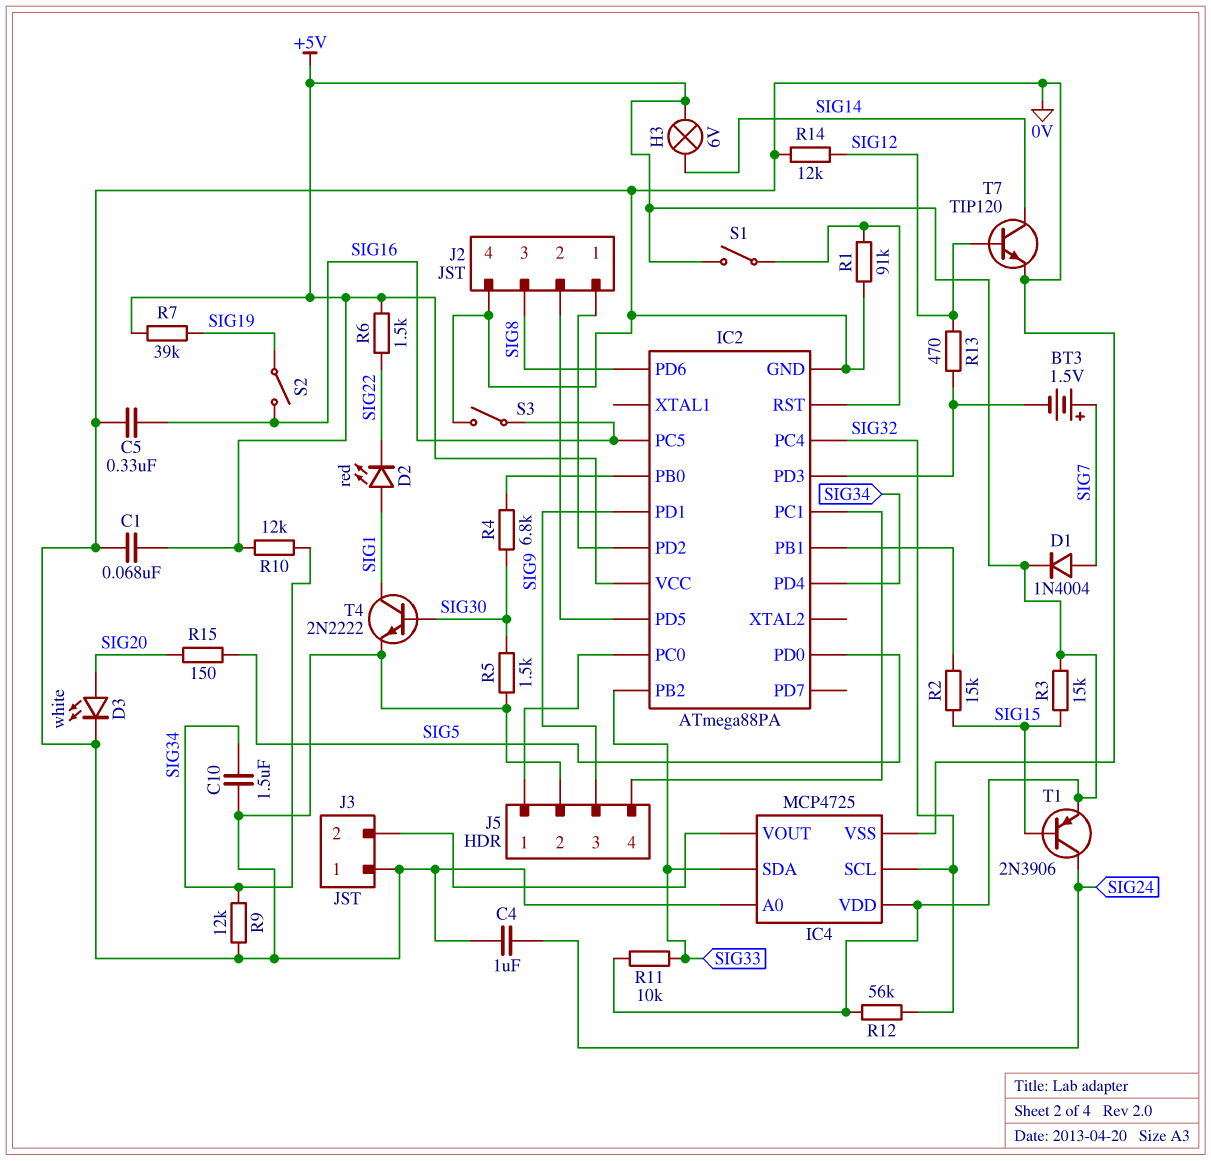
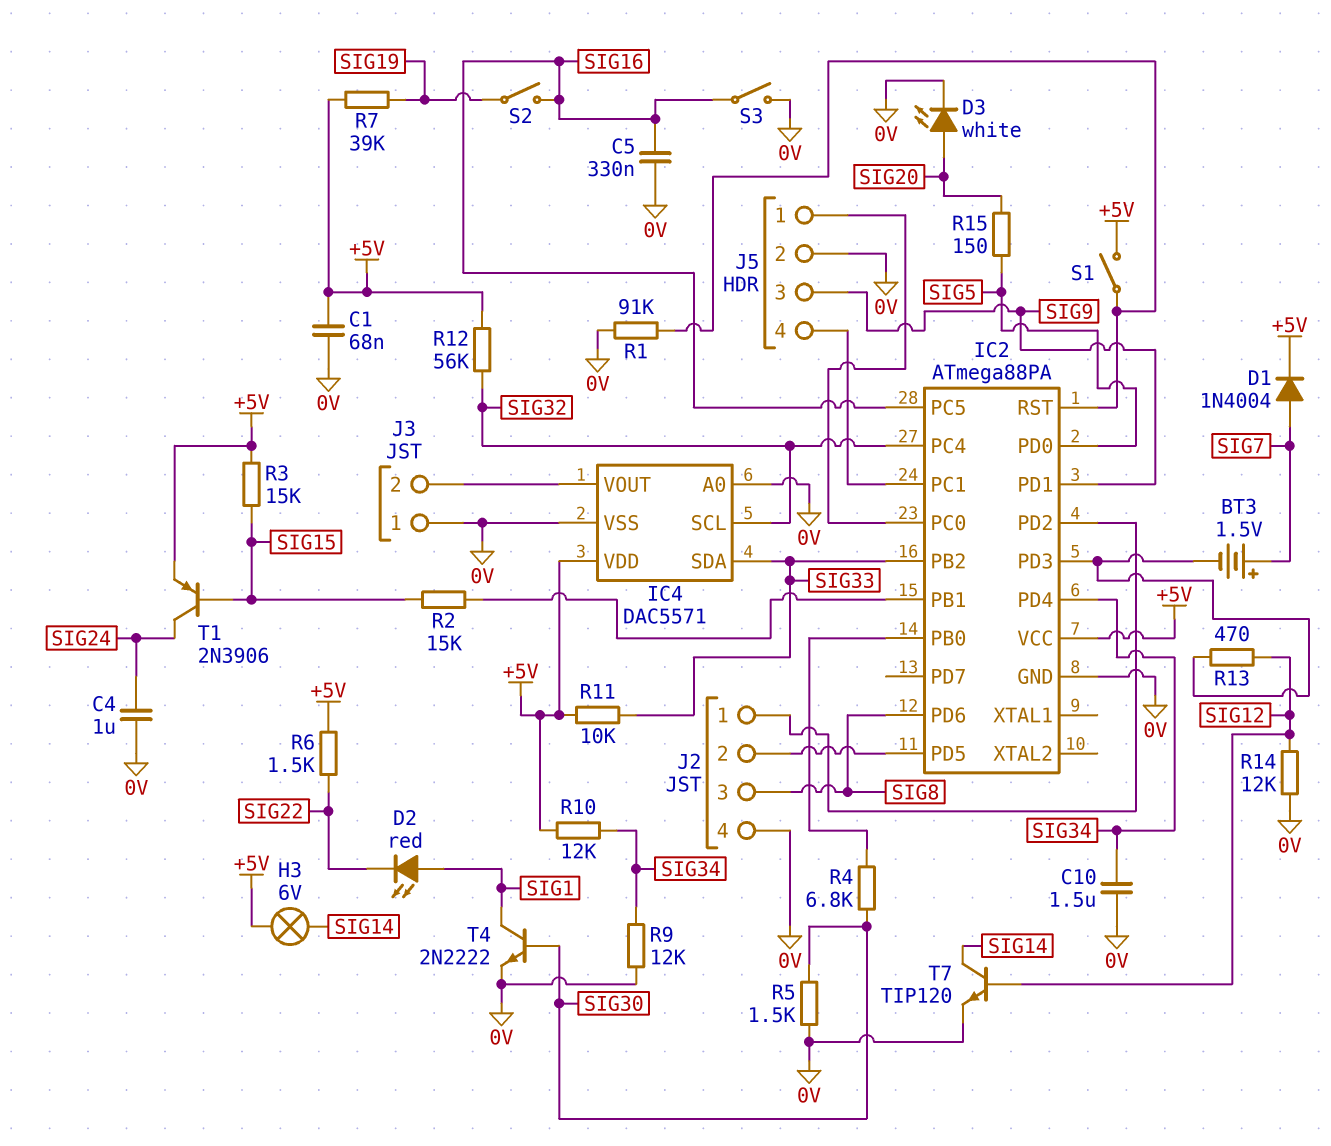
IC4: MCP4725 -> DAC5571

